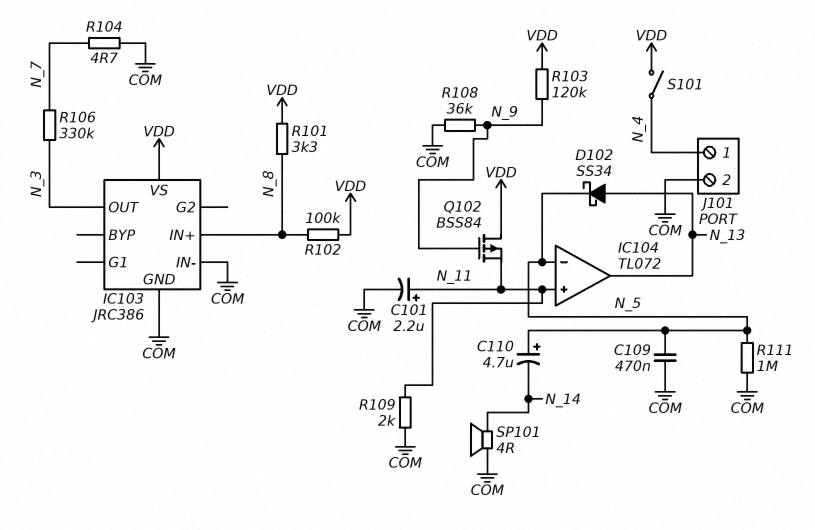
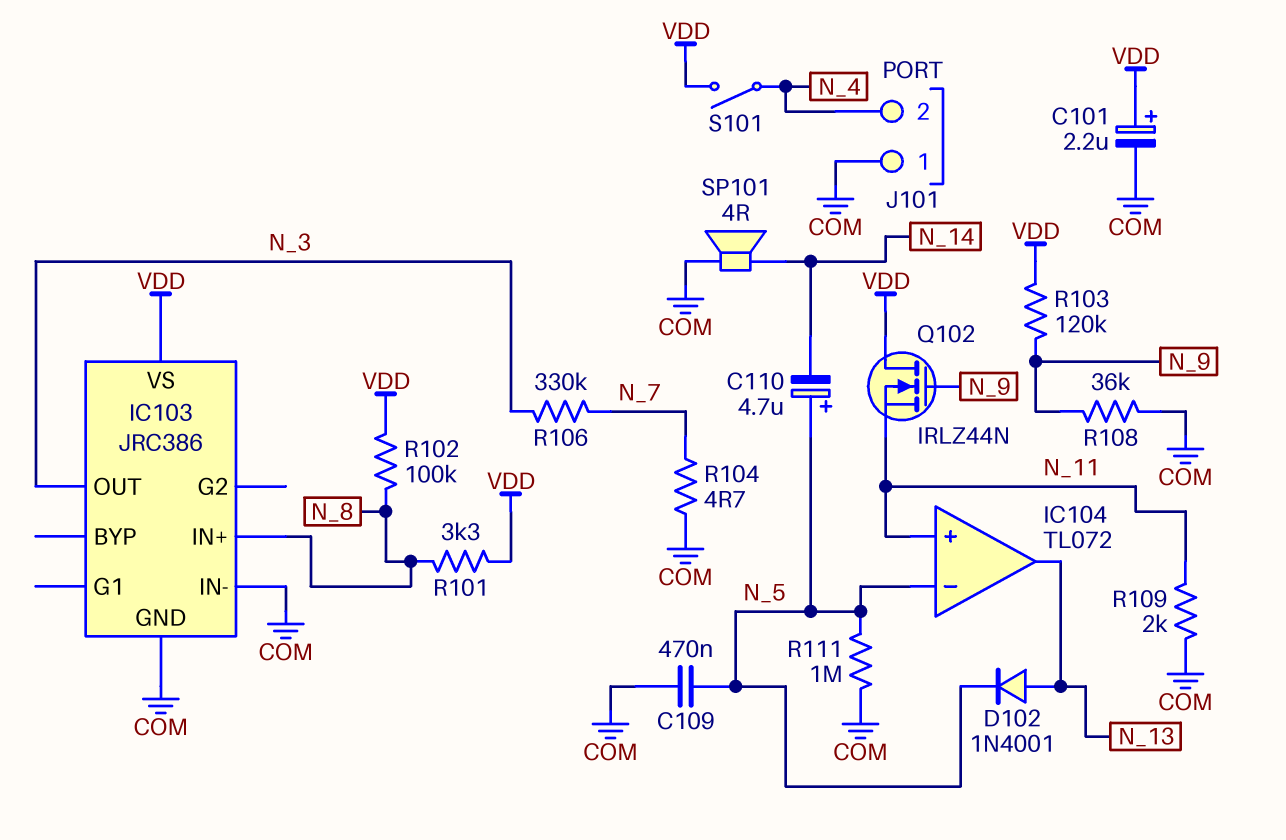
C101: 2.2uF (plus N_11, minus COM) -> 2.2uF (plus VDD, minus COM)
D102: schottky SS34 (A N_13, K N_5) -> diode 1N4001 (A N_13, K N_5)
J101 pin 1: N_4 -> COM
J101 pin 2: COM -> N_4
Q102: PMOS BSS84 (G N_9, D VDD, S N_11) -> NMOS IRLZ44N (G N_9, D VDD, S N_11)

